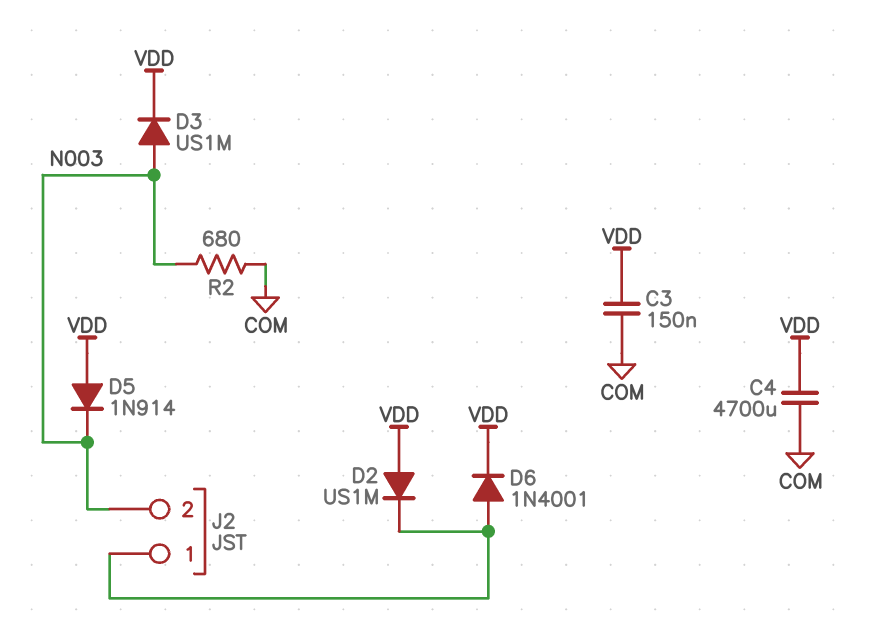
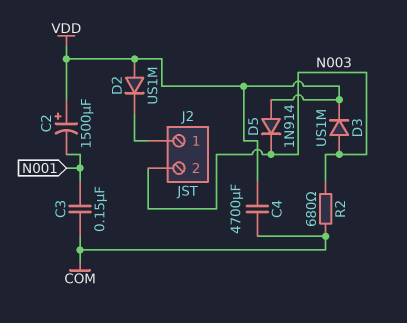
C2: none -> 1500uF (plus VDD, minus N001)
C3: 150nF (COM, VDD) -> 150nF (COM, N001)
D6: diode 1N4001 (A J2/1, K VDD) -> none

